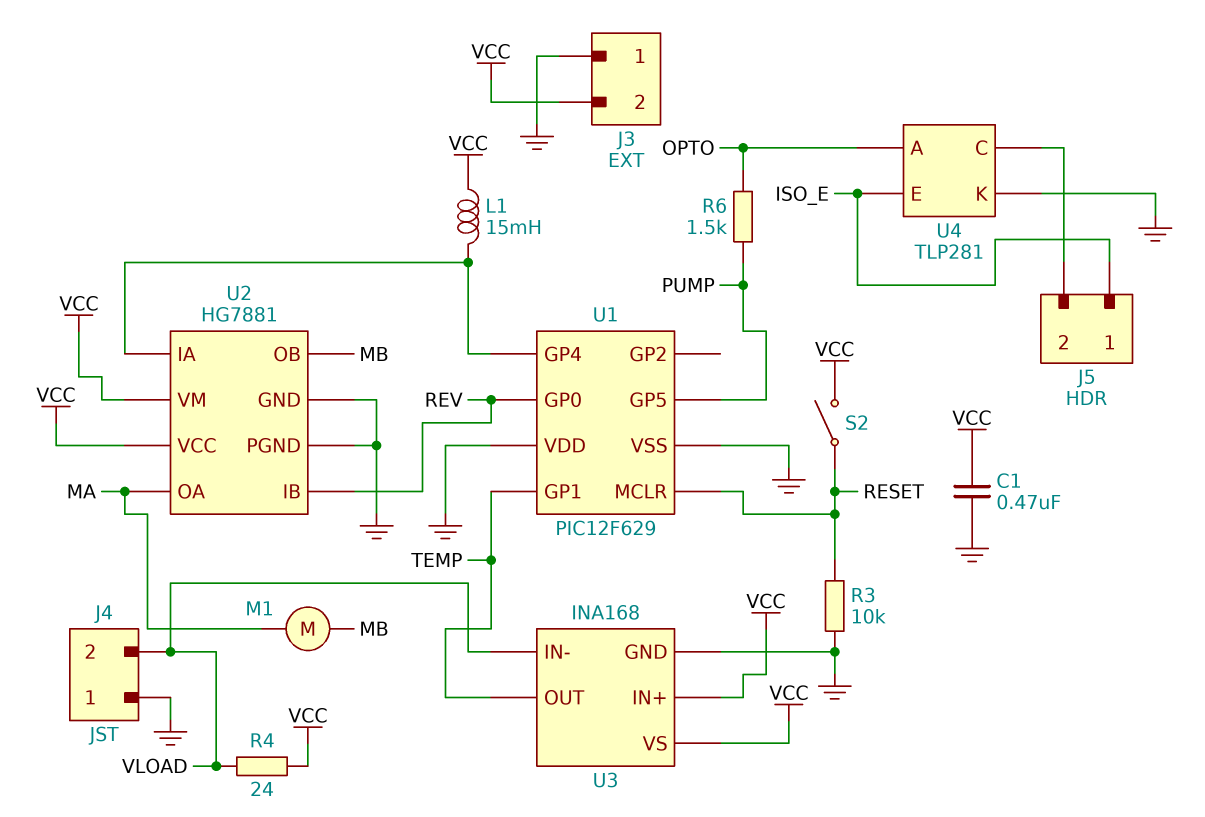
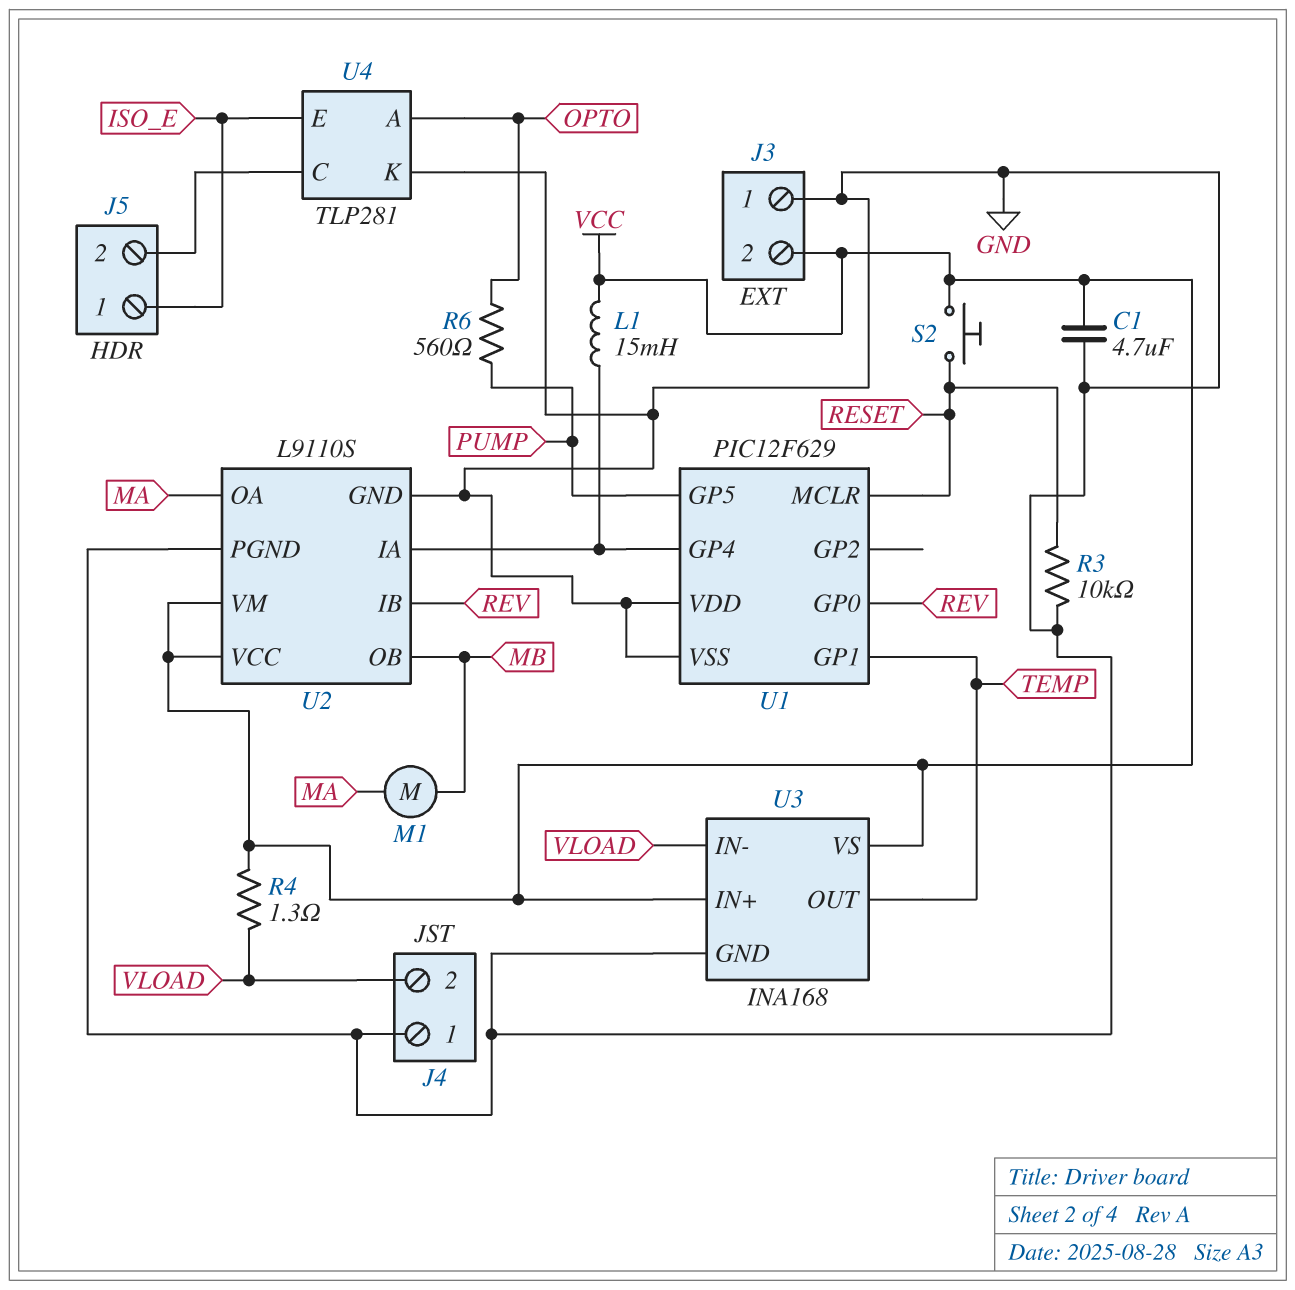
C1: 470nF (GND, VCC) -> 4.7uF (GND, VCC)
R4: 24 (VCC, VLOAD) -> 1.3 (VCC, VLOAD)
R6: 1.5k (OPTO, PUMP) -> 560 (OPTO, PUMP)
S2: switch (RESET, VCC) -> button (RESET, VCC)
U2: HG7881 -> L9110S

